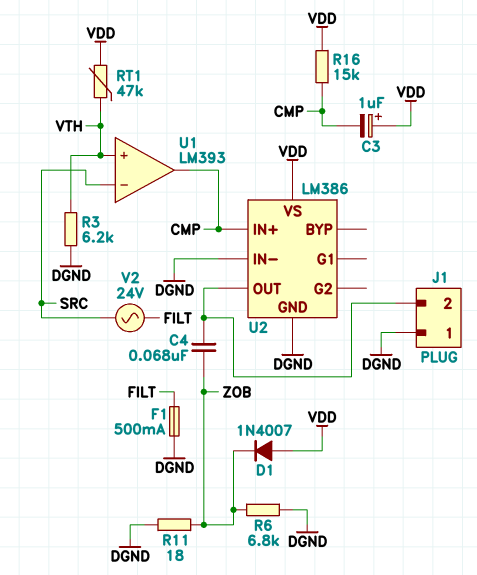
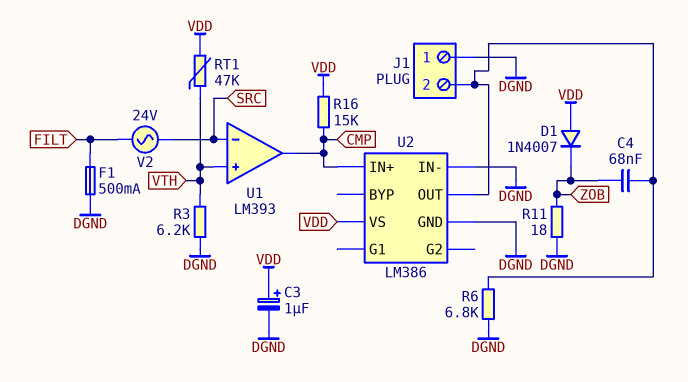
C3: 1uF (plus VDD, minus CMP) -> 1uF (plus VDD, minus DGND)
R6: 6.8k (DGND, ZOB) -> 6.8k (DGND, J1/2)

